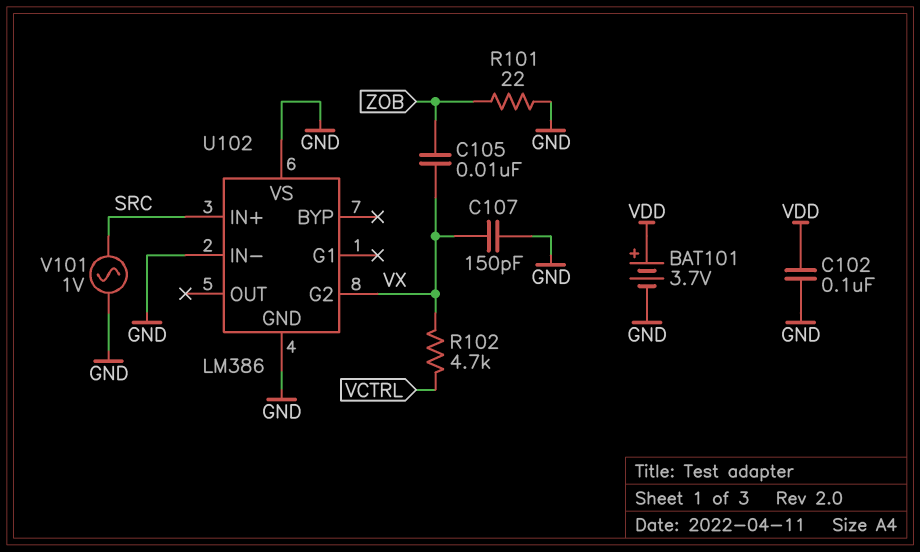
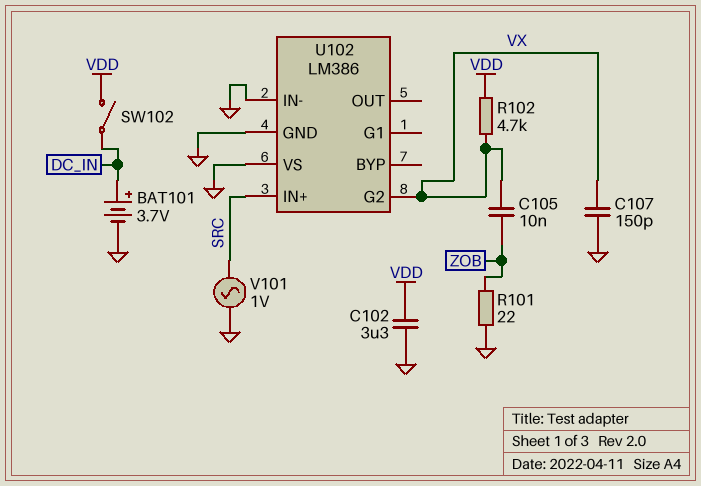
BAT101: 3.7V (plus VDD, minus GND) -> 3.7V (plus DC_IN, minus GND)
C102: 100nF (GND, VDD) -> 3.3uF (GND, VDD)
R102: 4.7k (VCTRL, VX) -> 4.7k (VDD, VX)
SW102: none -> switch (DC_IN, VDD)

